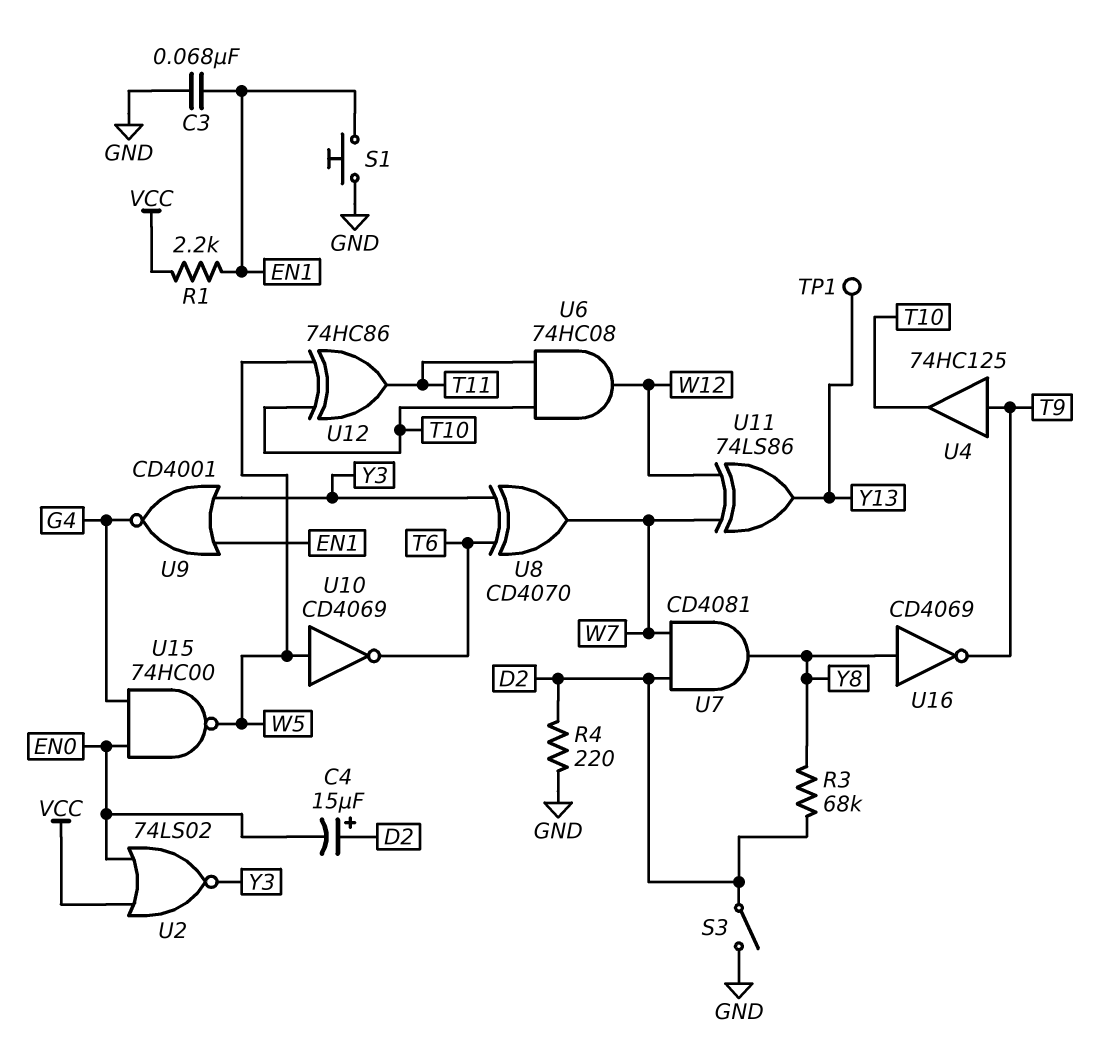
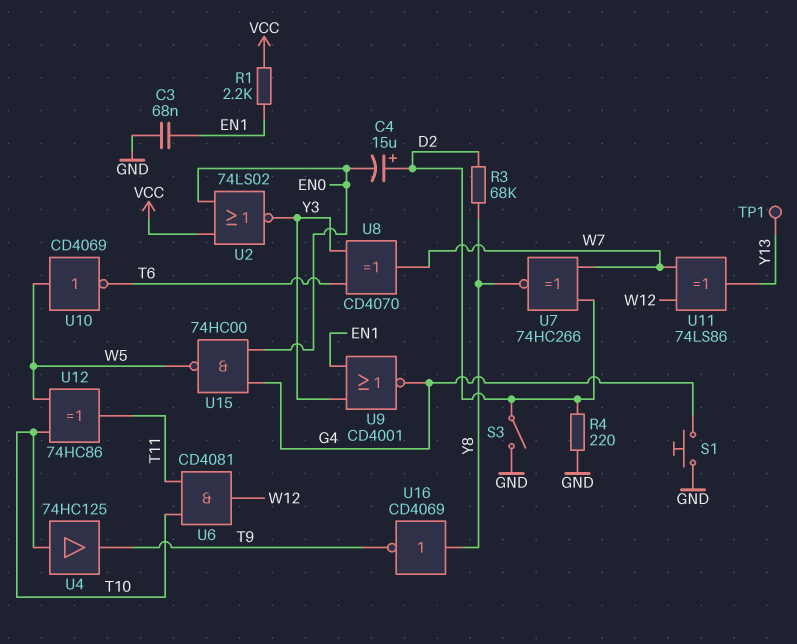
S1: button (EN1, GND) -> button (G4, GND)
U4: buffer 74HC125 (in T9, out T10) -> buffer 74HC125 (in T10, out T9)
U6: AND 74HC08 (in T10, in T11, out W12) -> AND CD4081 (in T10, in T11, out W12)
U7: AND CD4081 (in D2, in W7, out Y8) -> XNOR 74HC266 (in D2, in W7, out Y8)

